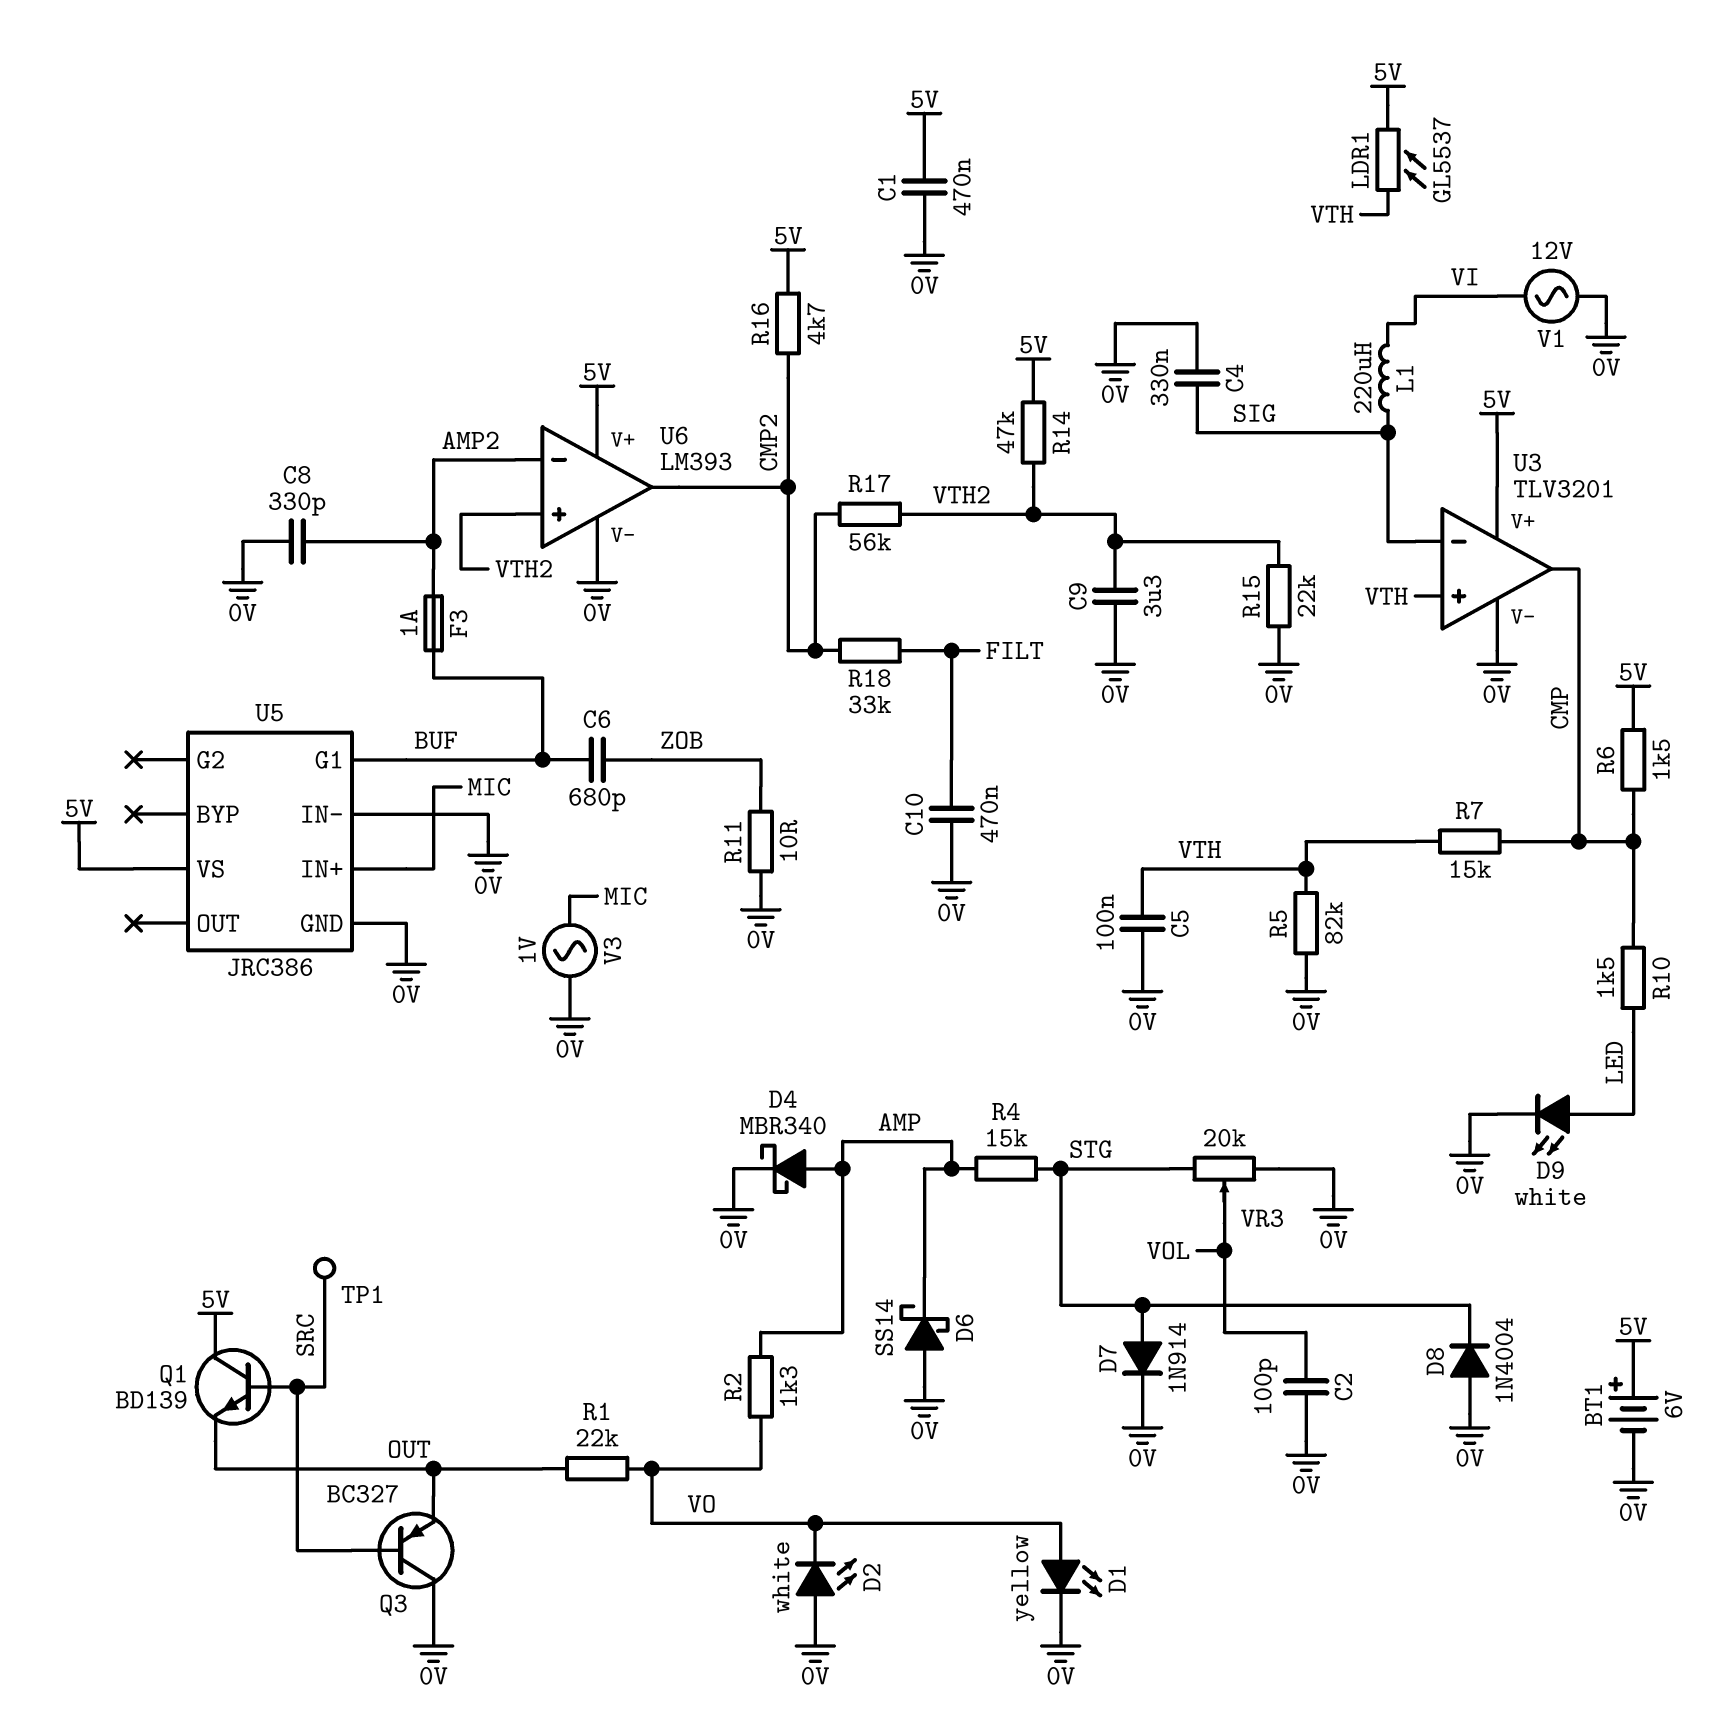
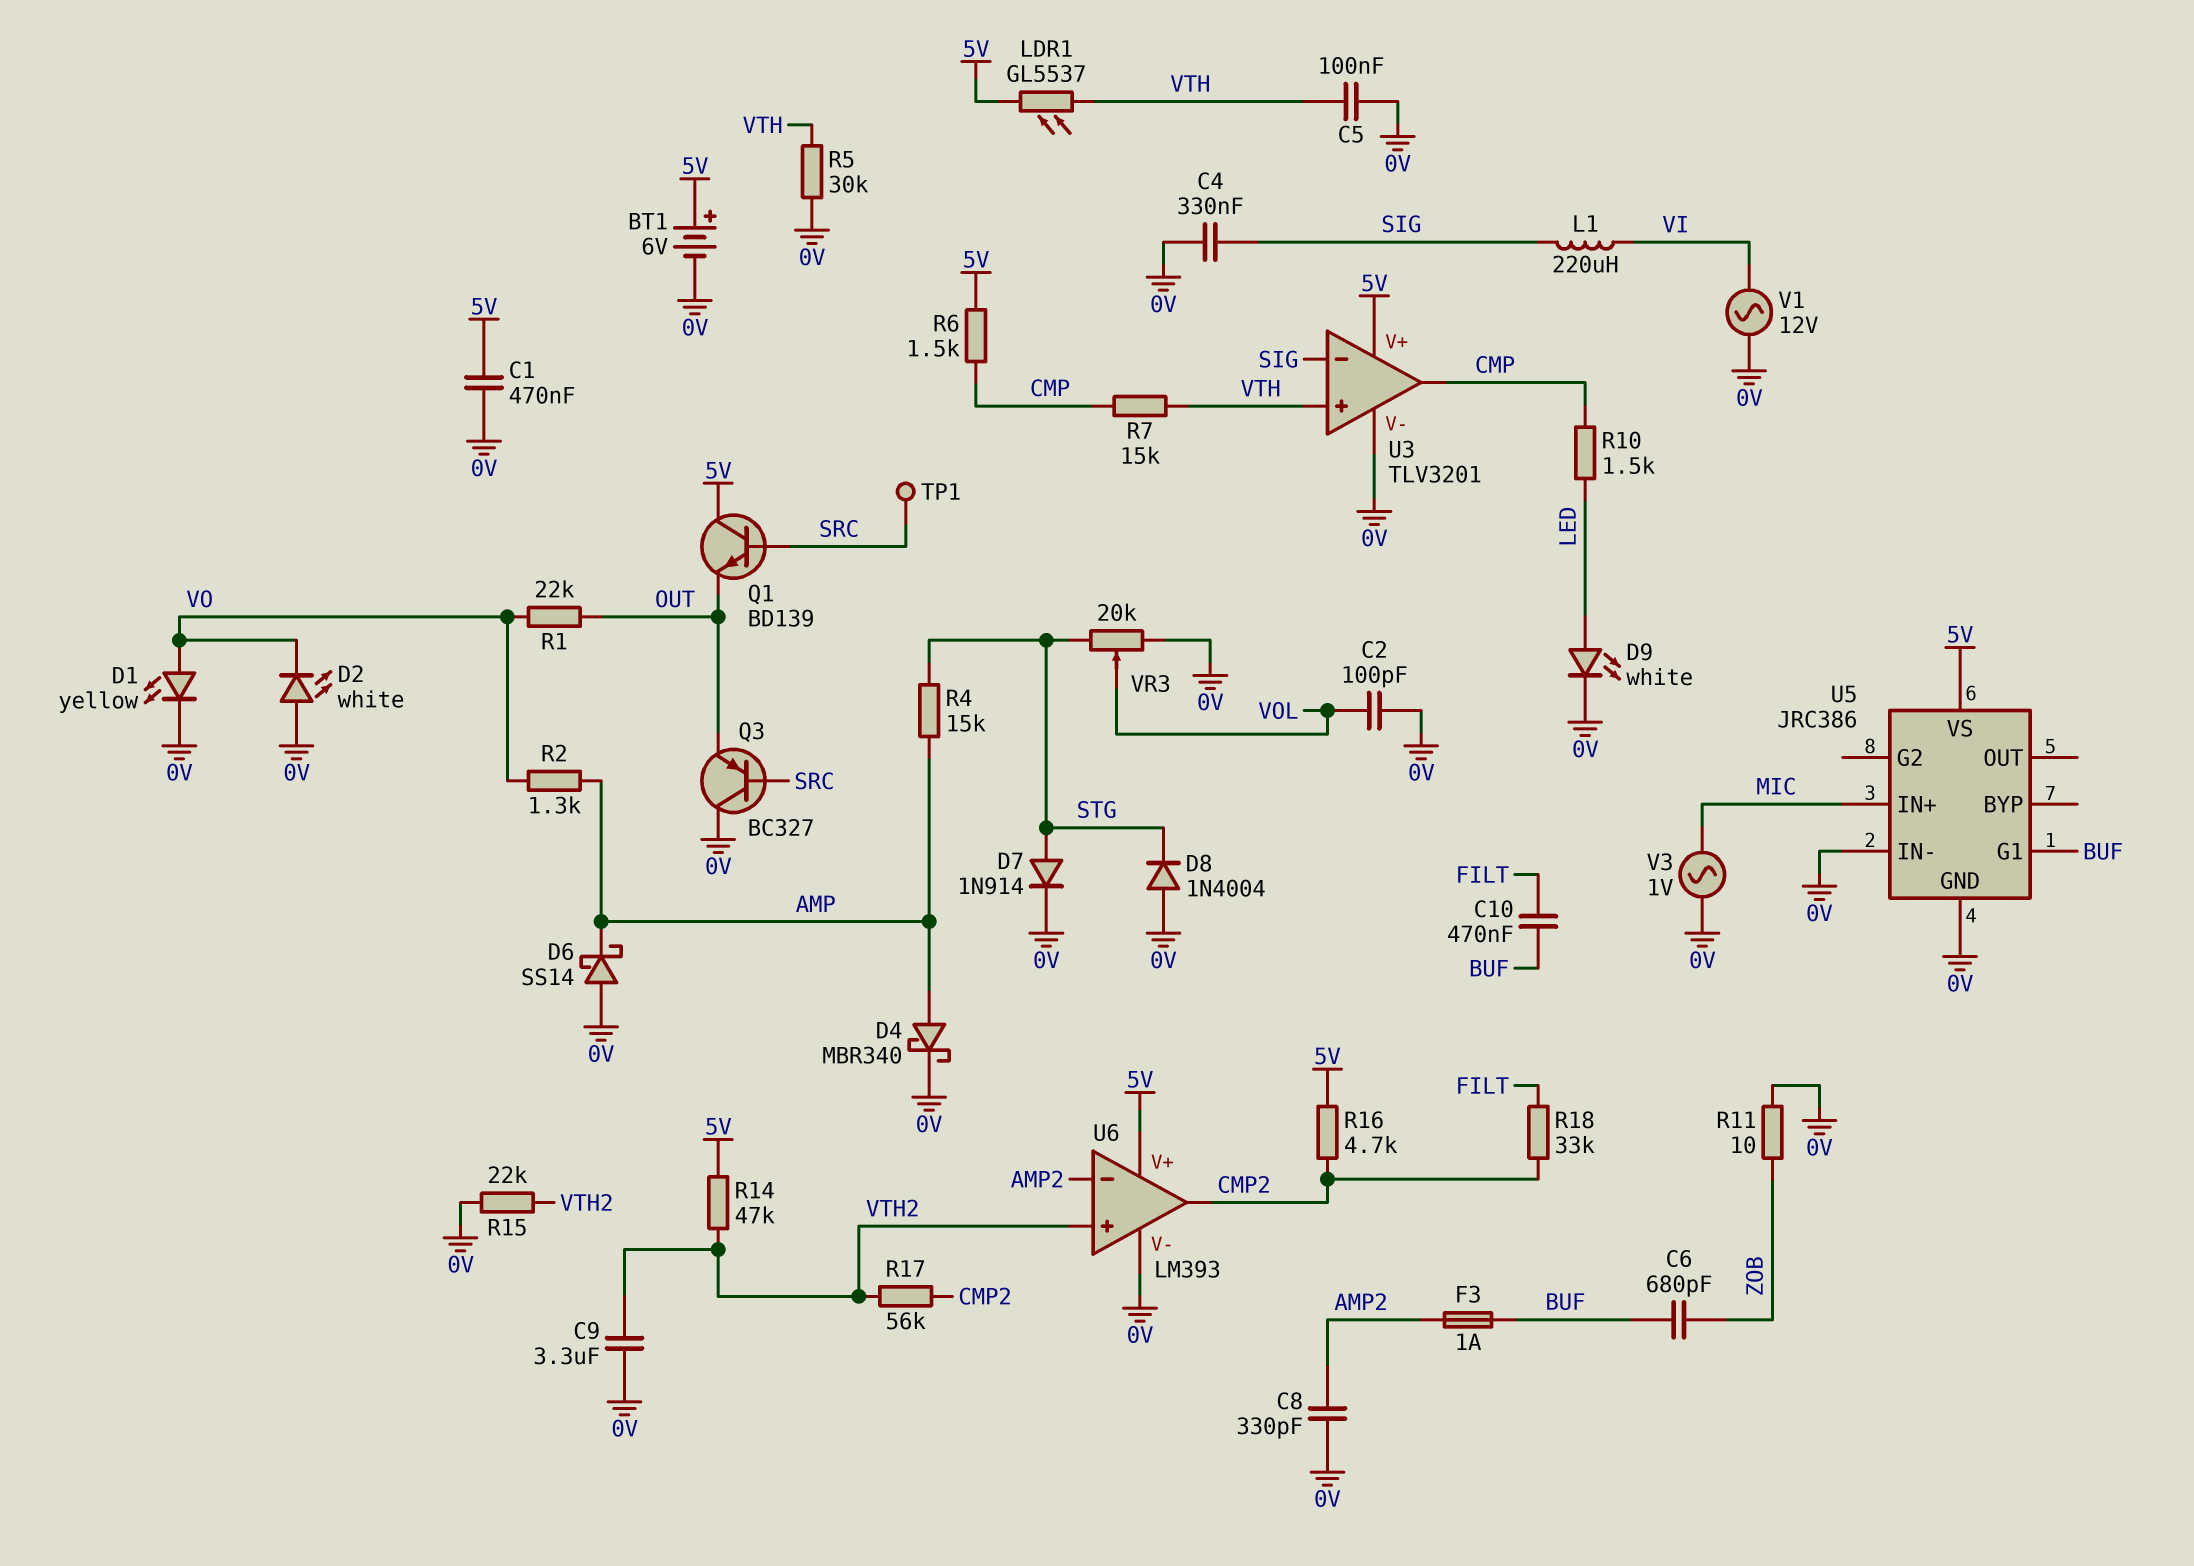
C10: 470nF (0V, FILT) -> 470nF (BUF, FILT)
R5: 82k (0V, VTH) -> 30k (0V, VTH)

